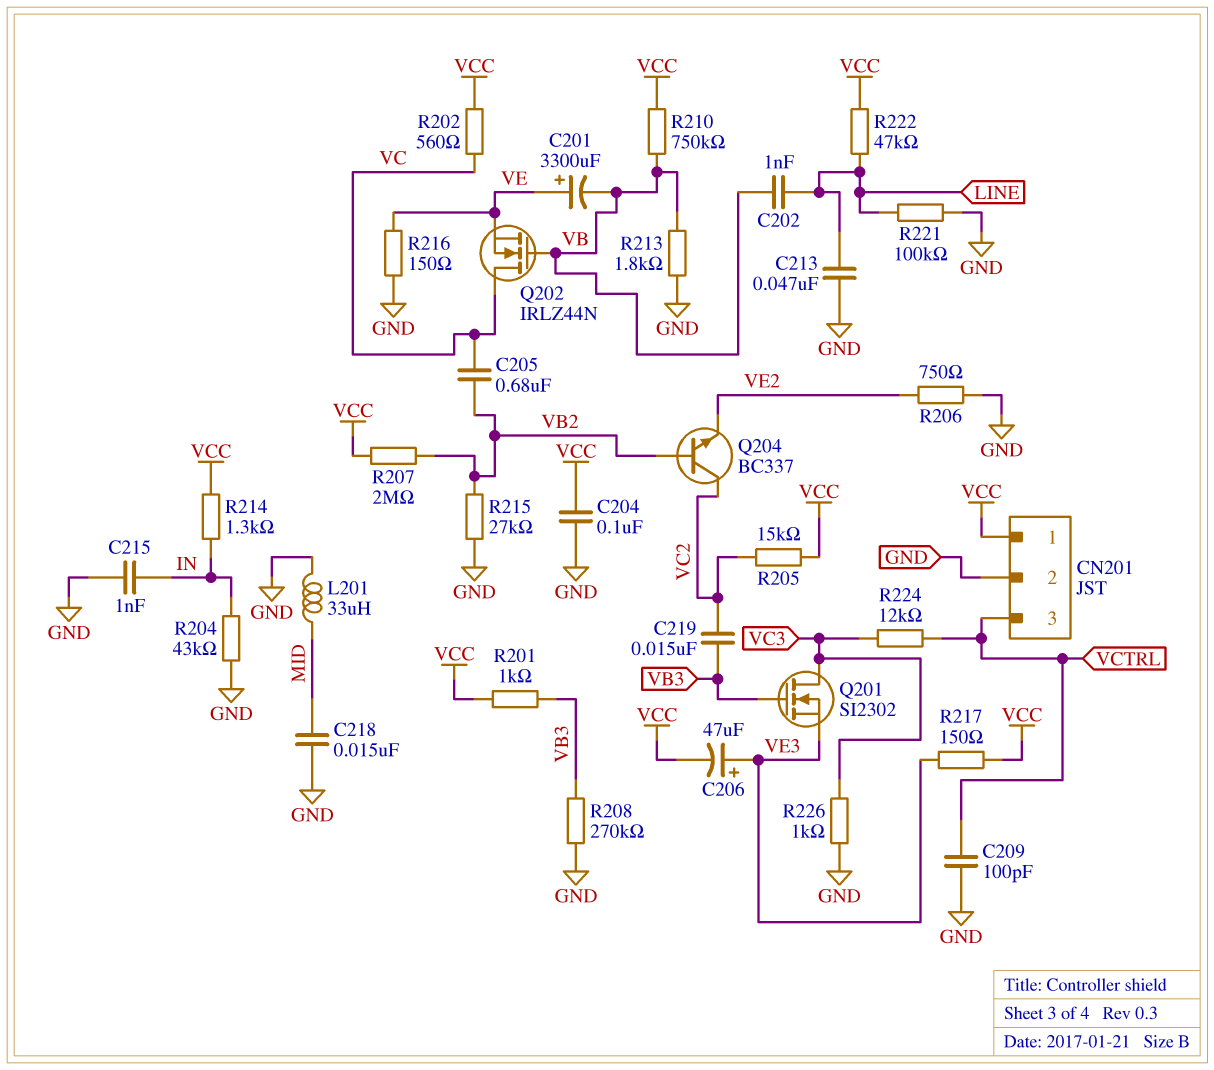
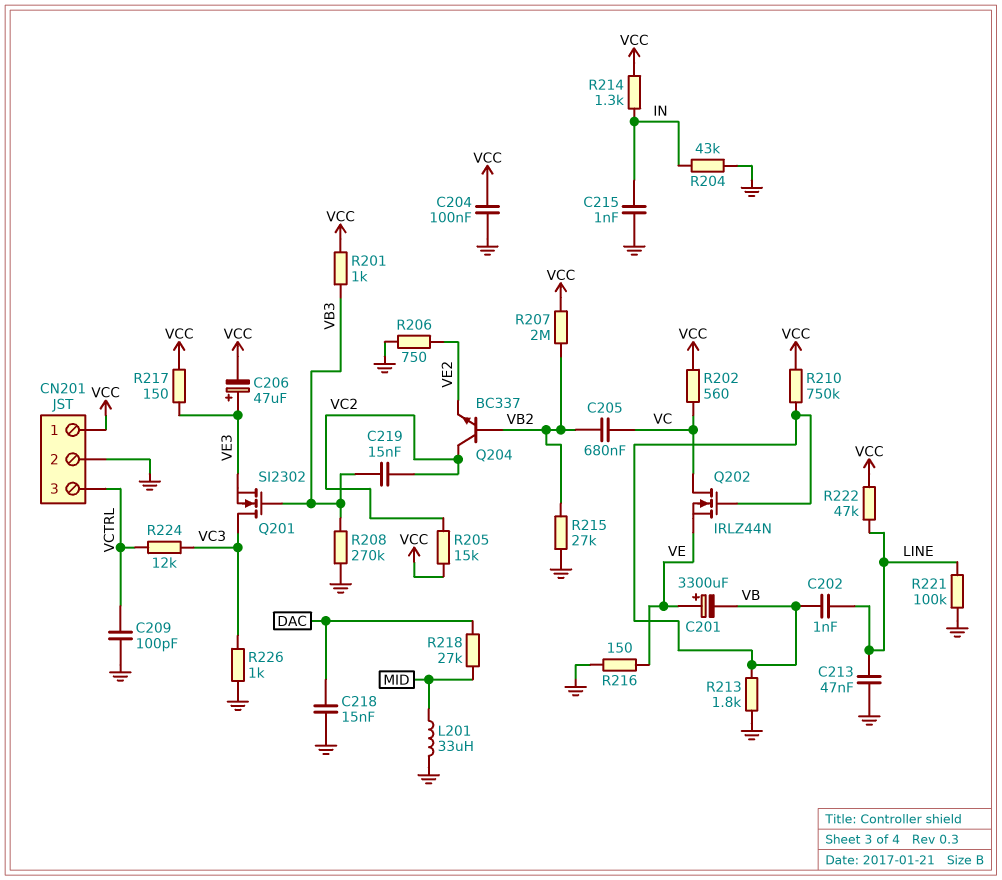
C218: 15nF (GND, MID) -> 15nF (DAC, GND)
R218: none -> 27k (DAC, MID)

